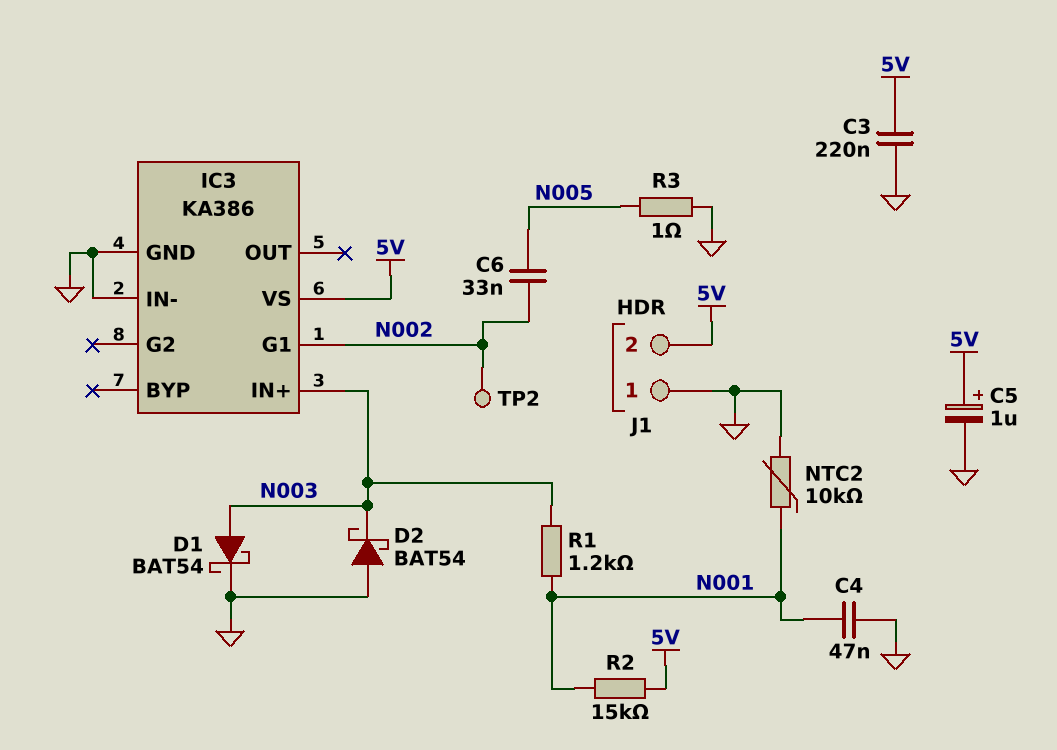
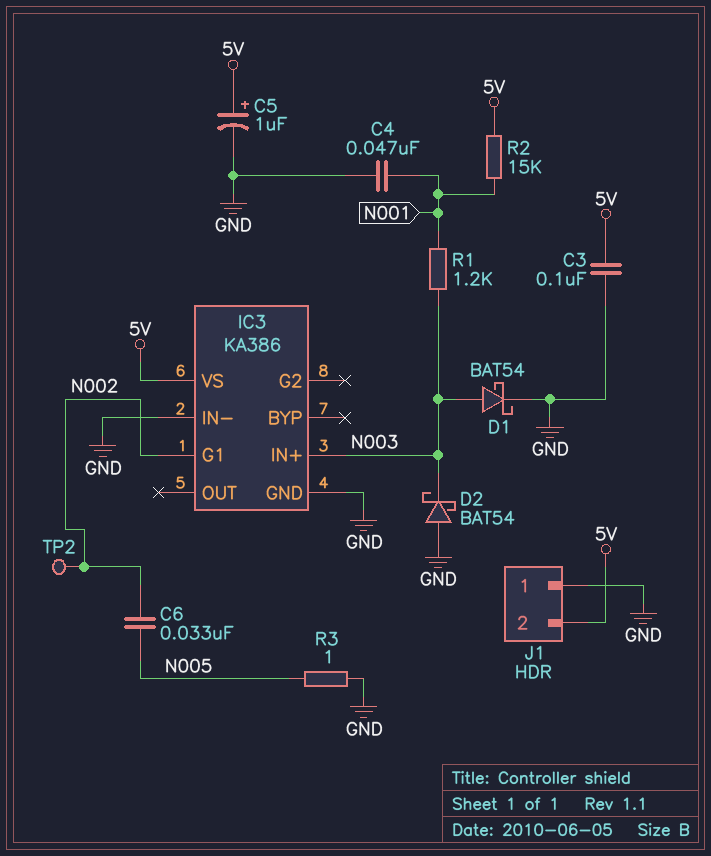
C3: 220nF (5V, GND) -> 100nF (5V, GND)
NTC2: 10k (GND, N001) -> none

